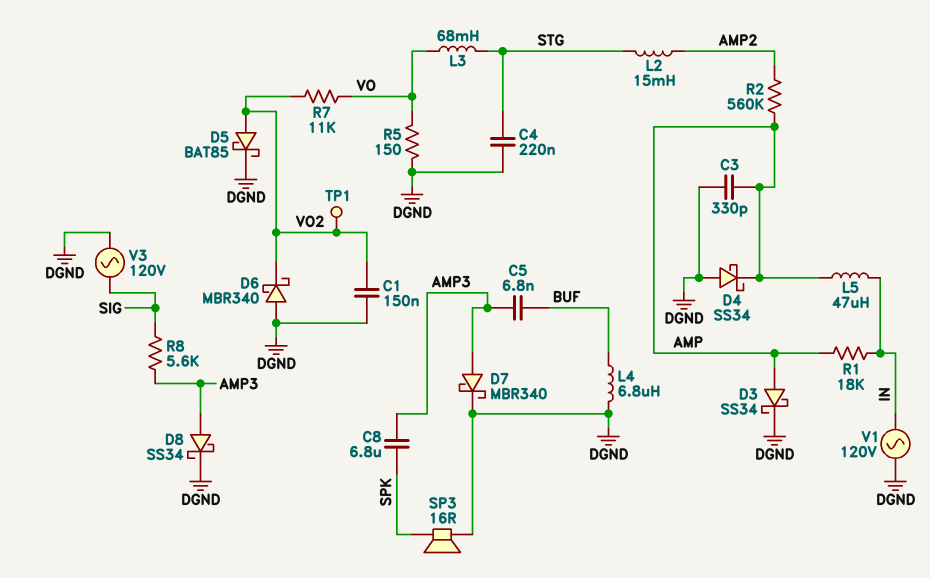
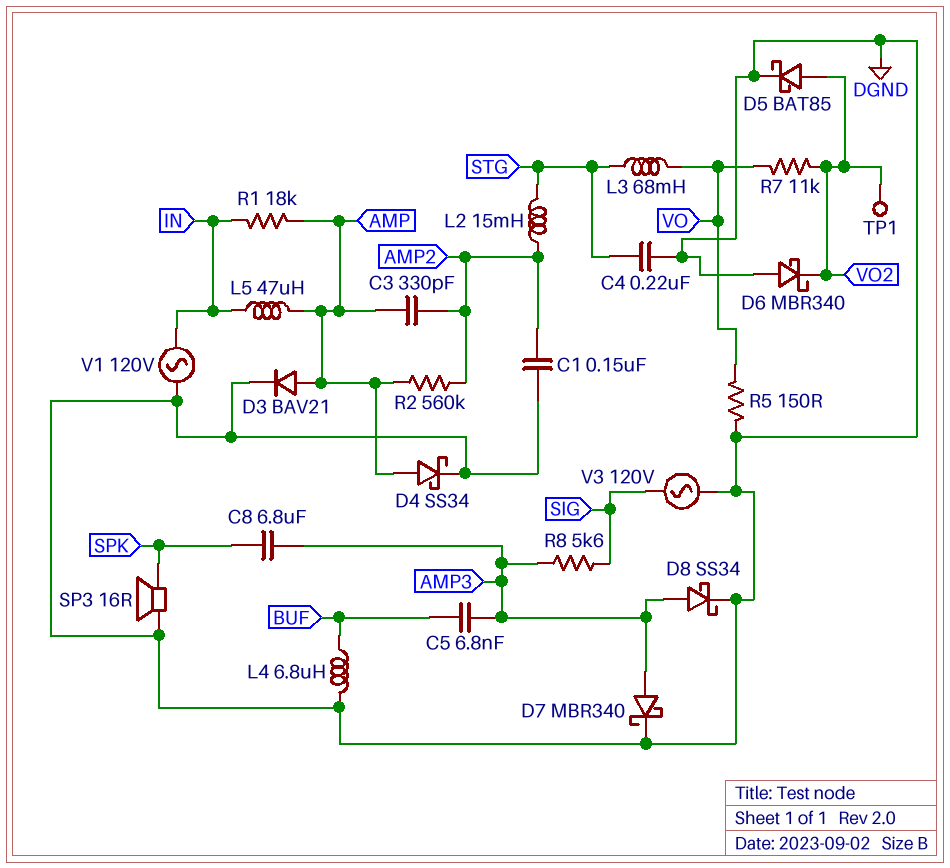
C1: 150nF (DGND, VO2) -> 150nF (AMP2, DGND)
C3: 330pF (AMP, DGND) -> 330pF (AMP, AMP2)
D3: schottky SS34 (A AMP, K DGND) -> diode BAV21 (A AMP, K DGND)
D4: schottky SS34 (A DGND, K AMP) -> schottky SS34 (A AMP, K DGND)

